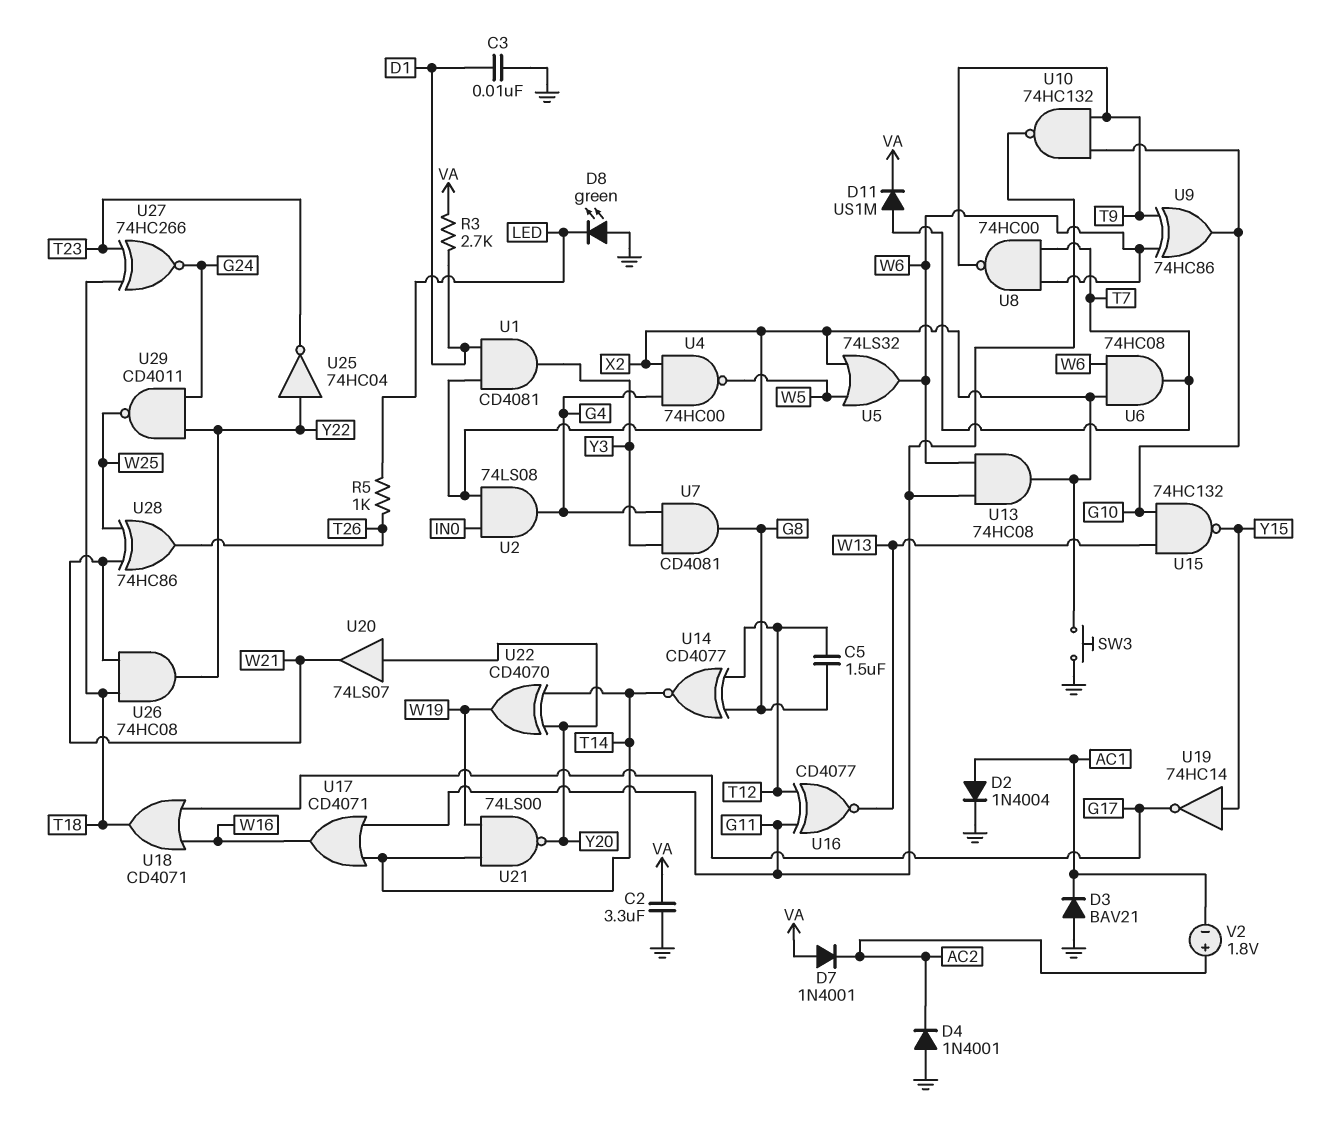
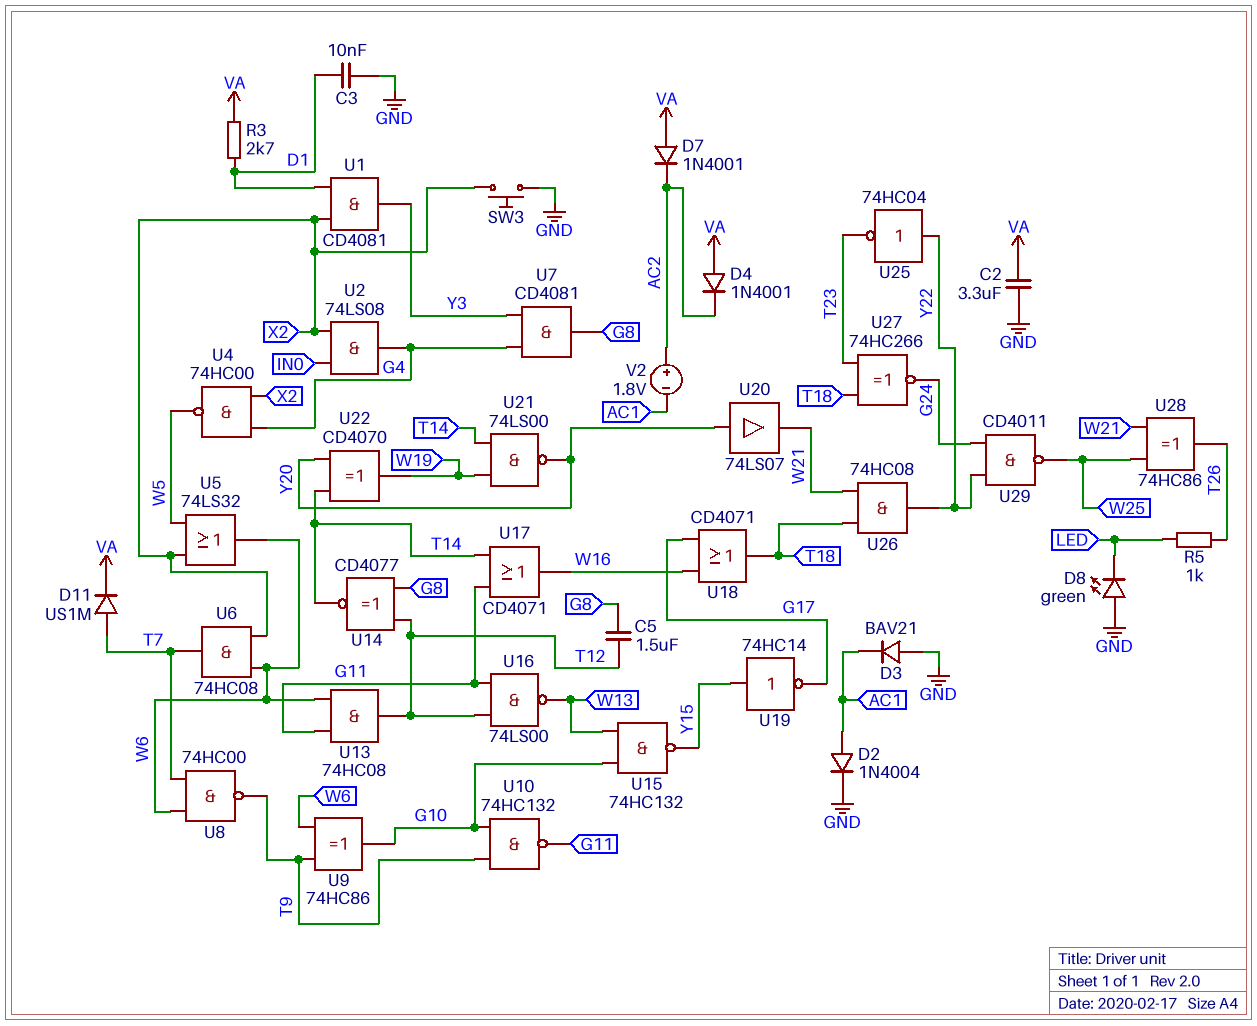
D4: diode 1N4001 (A GND, K AC2) -> diode 1N4001 (A VA, K AC2)
U13: AND 74HC08 (in G11, in W6, out X2) -> AND 74HC08 (in G11, in W6, out T12)
U16: XNOR CD4077 (in G11, in T12, out W13) -> NAND 74LS00 (in G11, in T12, out W13)

